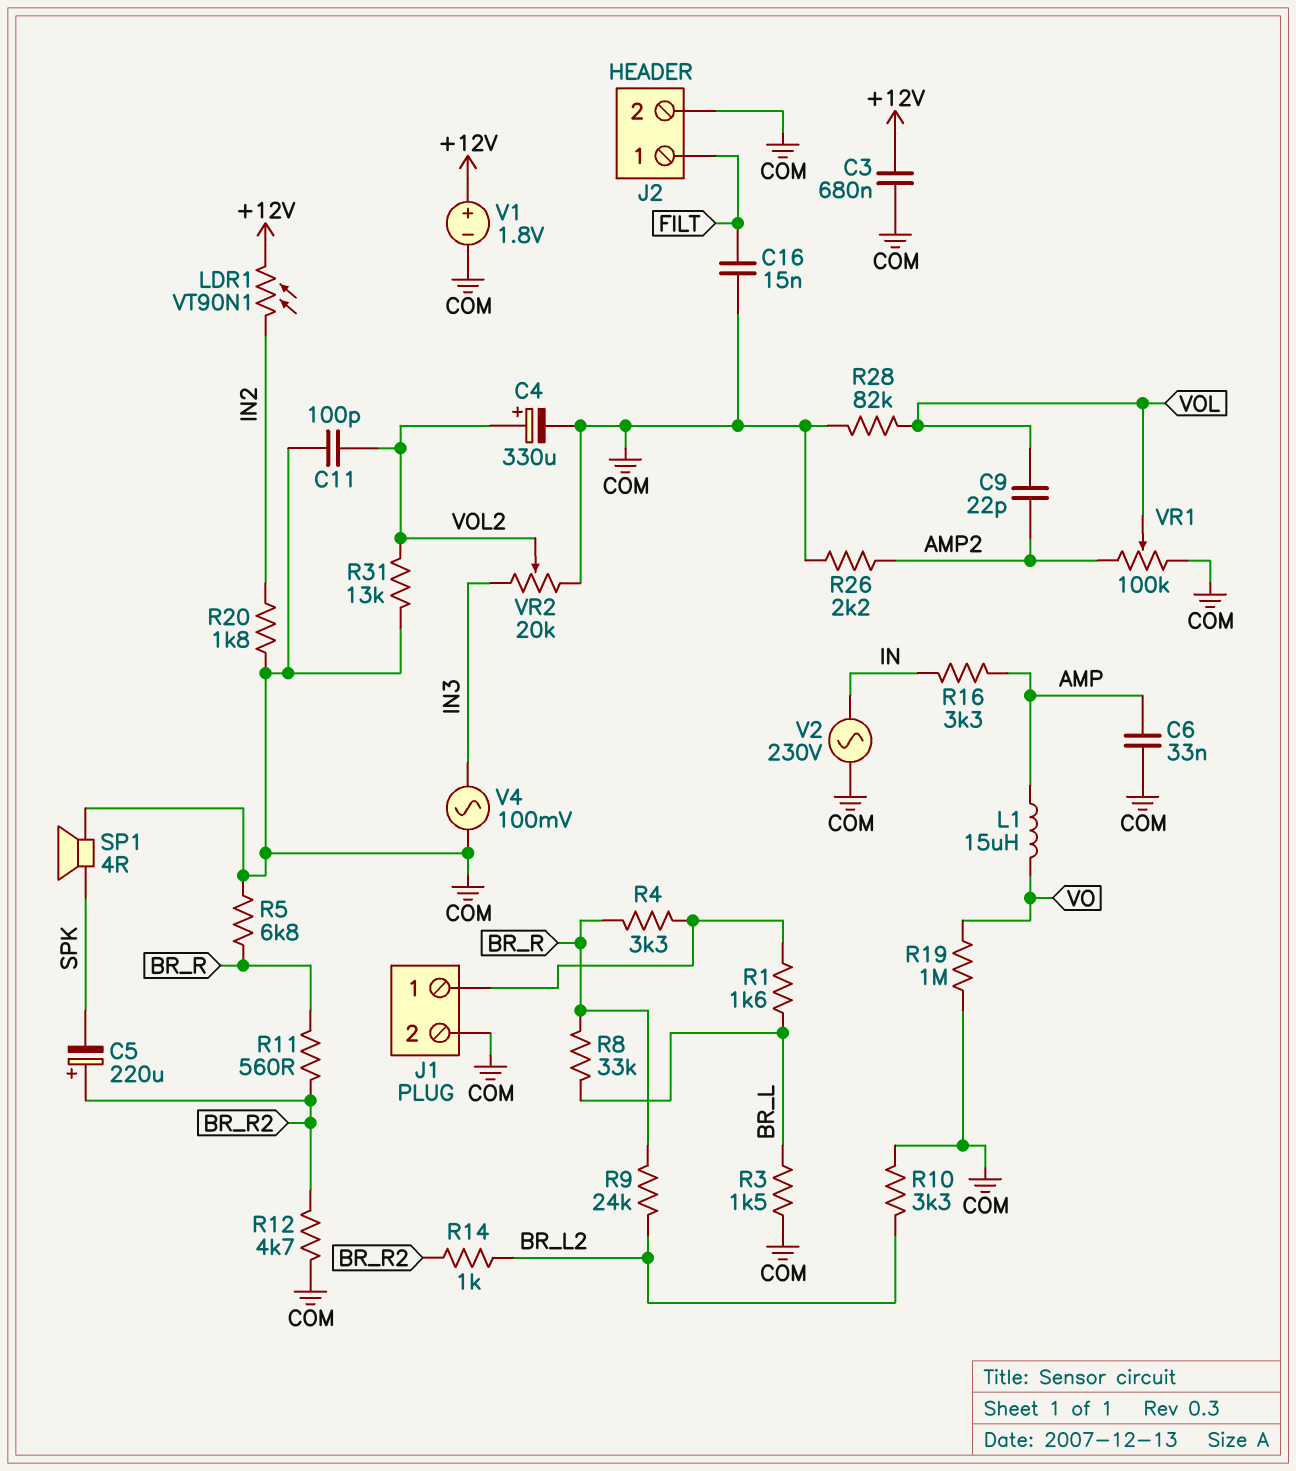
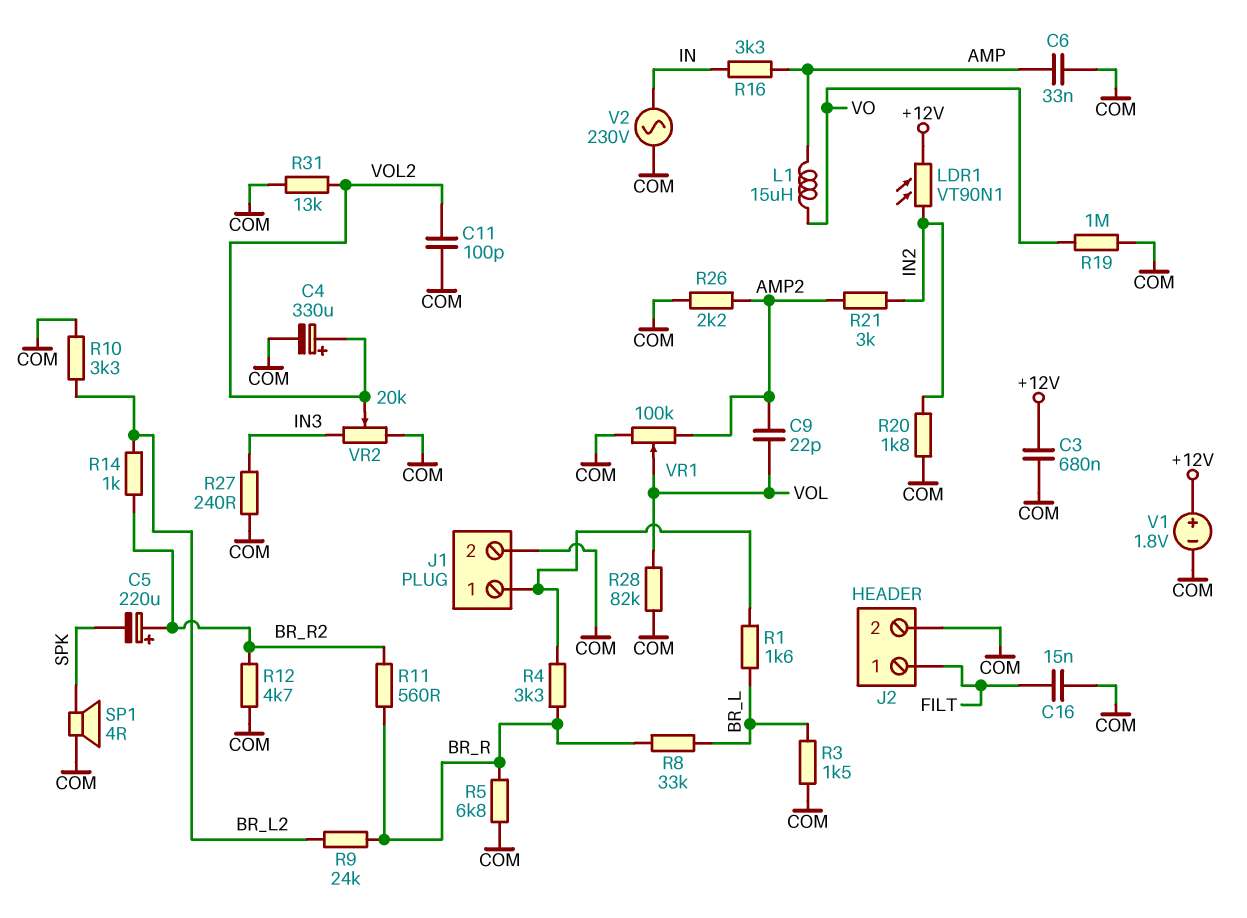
R21: none -> 3k (AMP2, IN2)
R27: none -> 240 (COM, IN3)
V4: AC 100mV (COM, IN3) -> none

